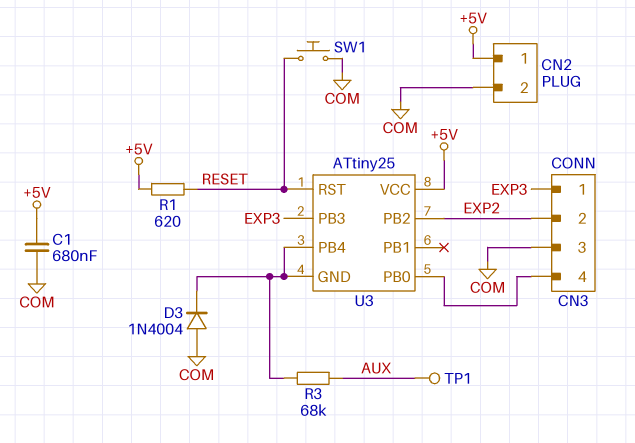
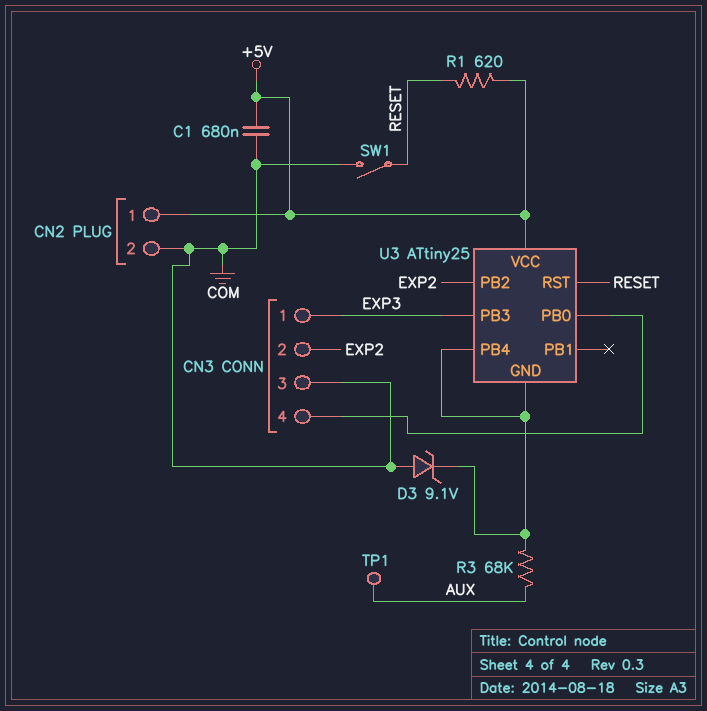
D3: diode 1N4004 (A COM, K U3/GND) -> zener 9.1V (A COM, K U3/GND)
SW1: button (COM, RESET) -> switch (COM, RESET)

